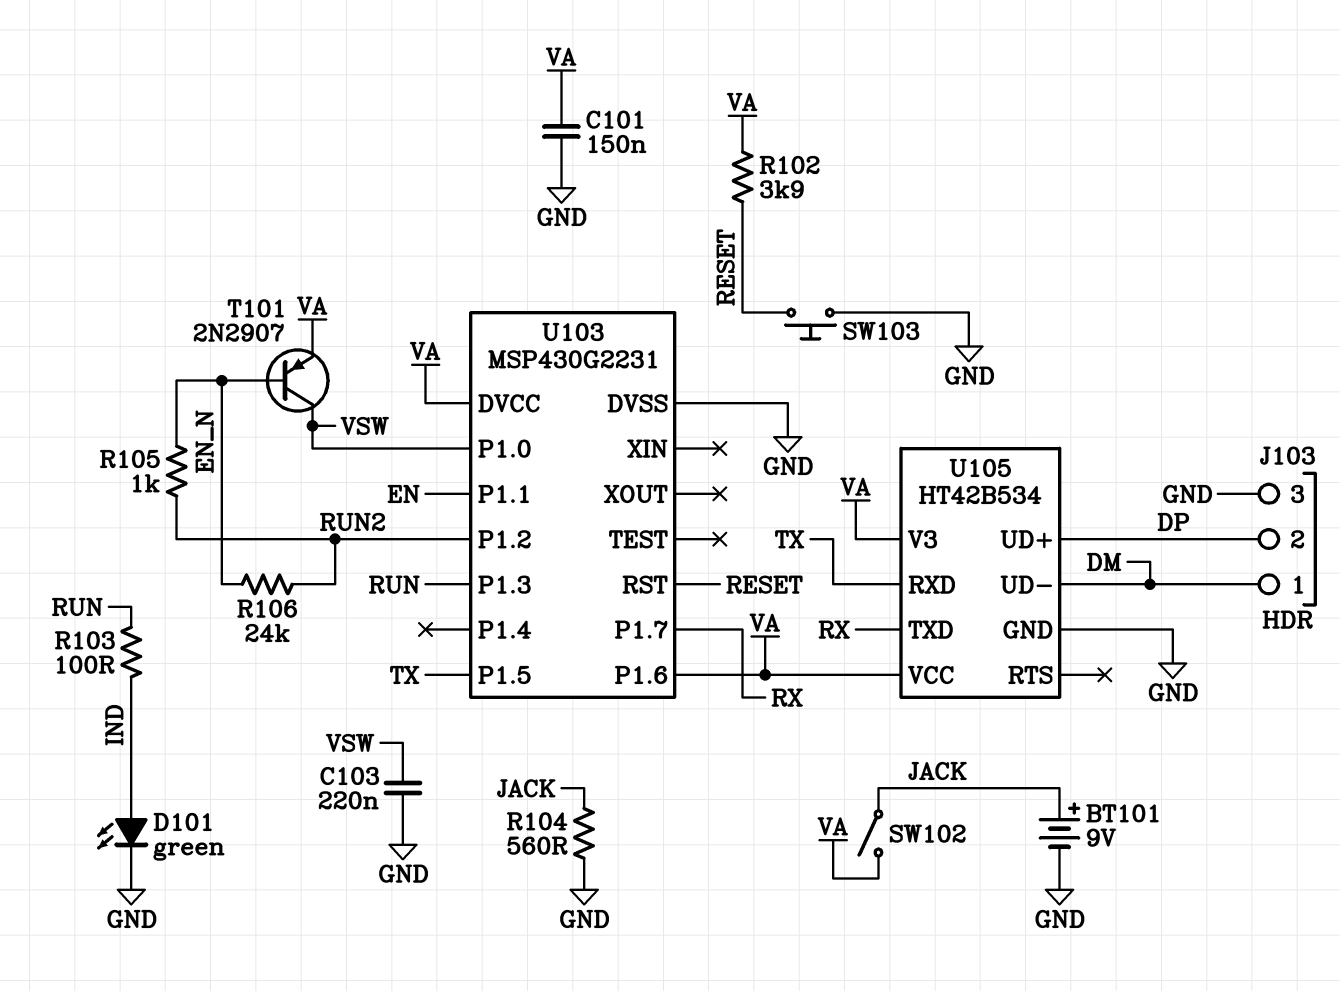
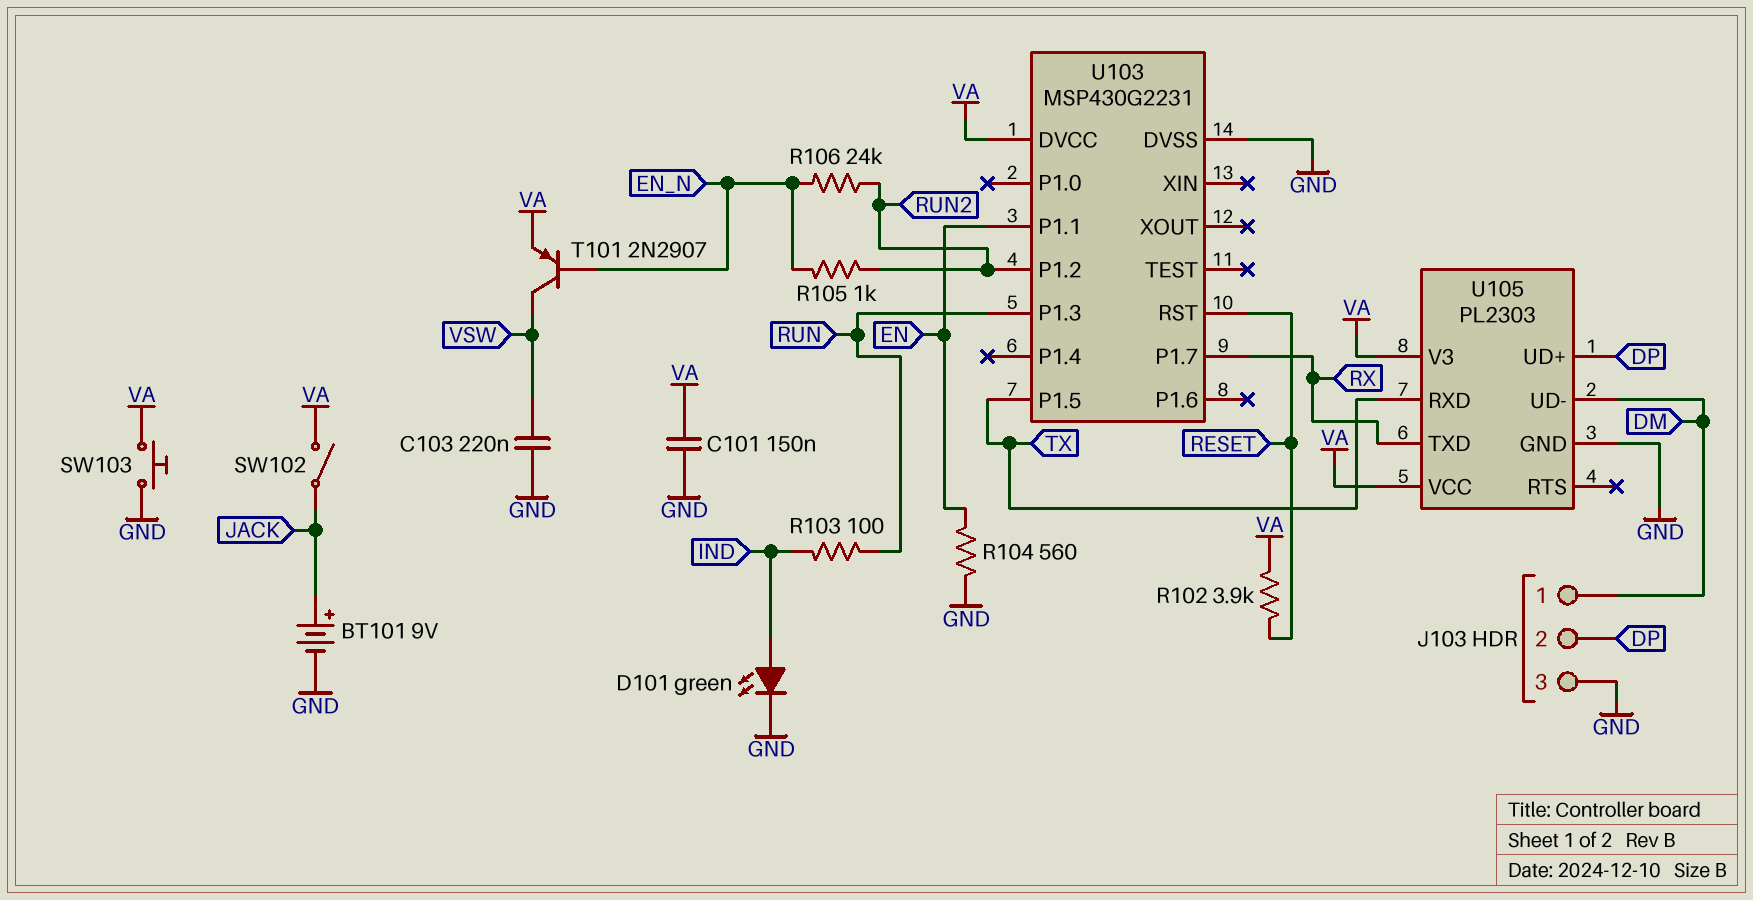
R104: 560 (GND, JACK) -> 560 (EN, GND)
SW103: button (GND, RESET) -> button (GND, VA)
U103 pin P1.0: VSW -> none
U103 pin P1.6: VA -> none
U105: HT42B534 -> PL2303

